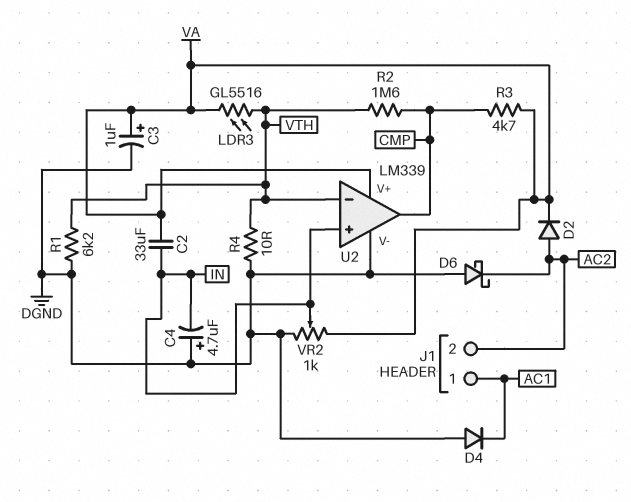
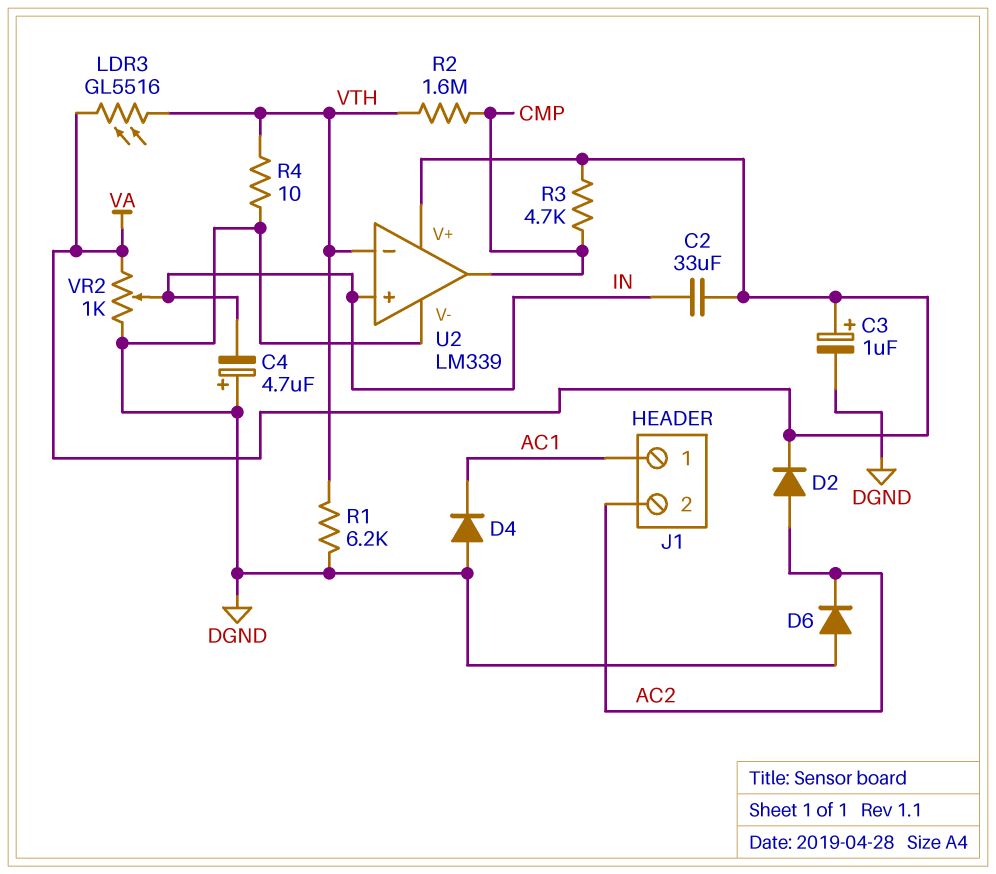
D6: schottky (A DGND, K AC2) -> diode (A DGND, K AC2)

